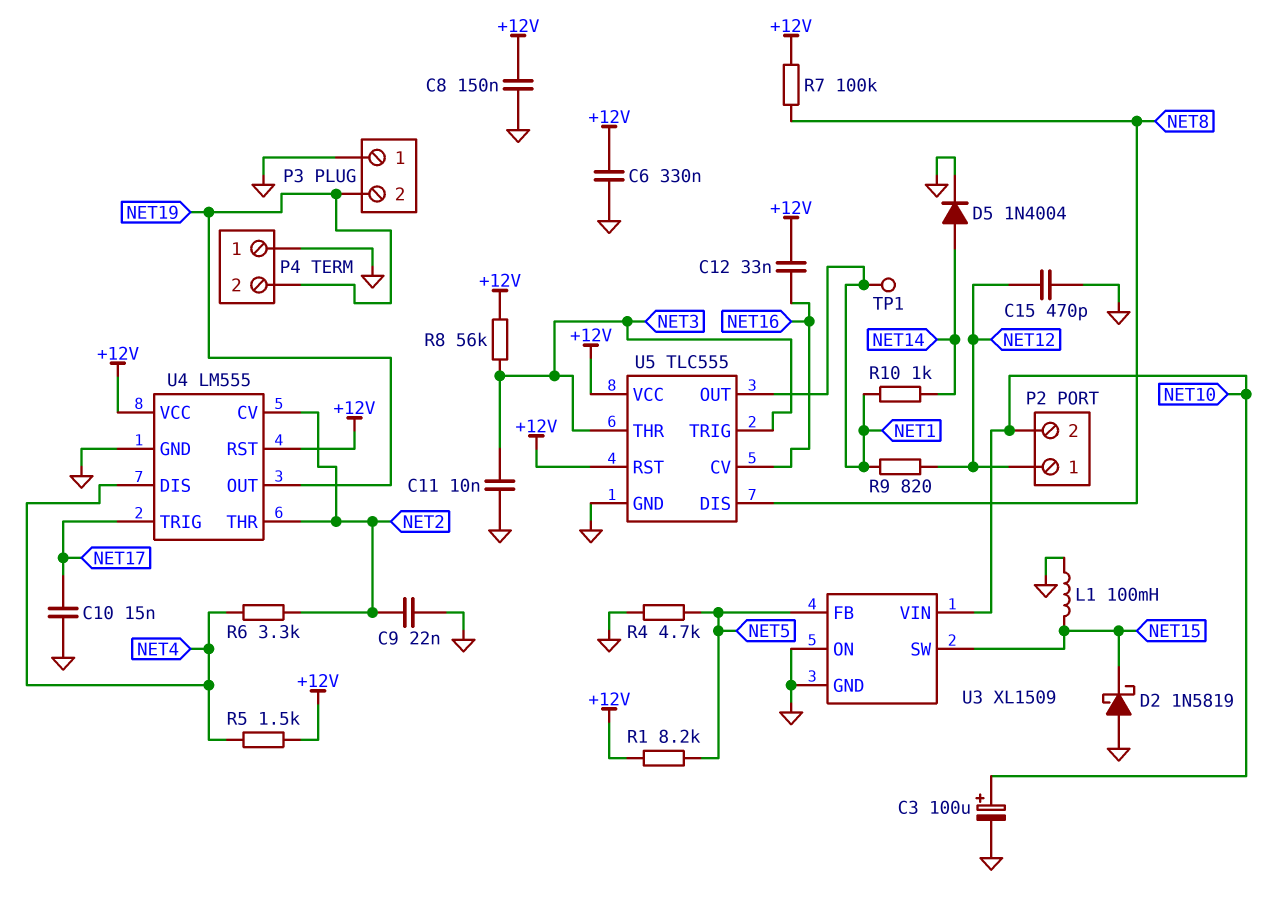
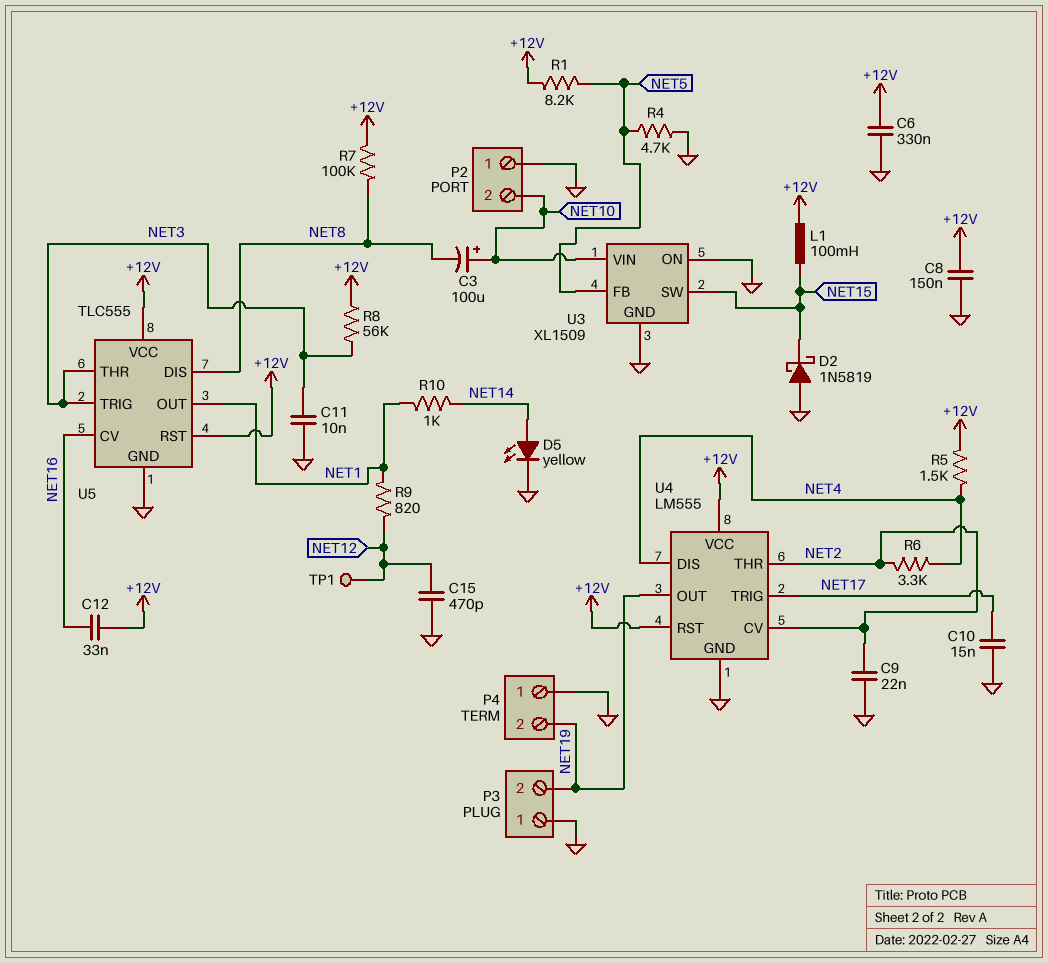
C3: 100uF (plus NET10, minus GND) -> 100uF (plus NET10, minus NET8)
D5: diode 1N4004 (A NET14, K GND) -> LED yellow (A NET14, K GND)
L1: 100mH (GND, NET15) -> 100mH (+12V, NET15)
P2 pin 1: NET12 -> GND
TP1: test point (NET1) -> test point (NET12)

